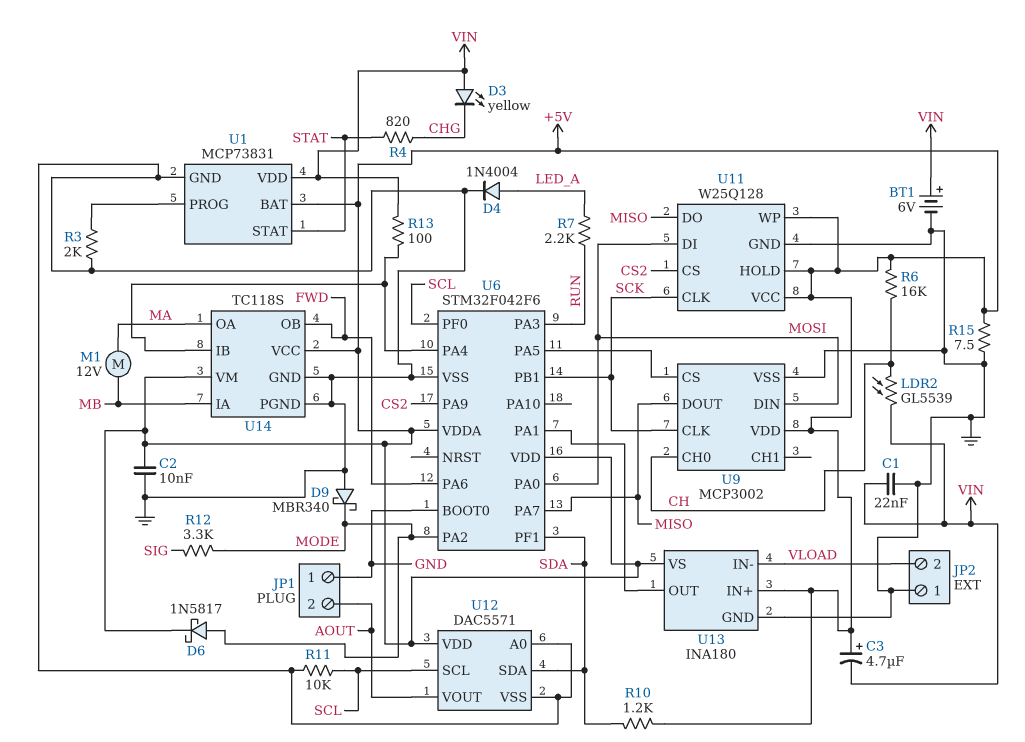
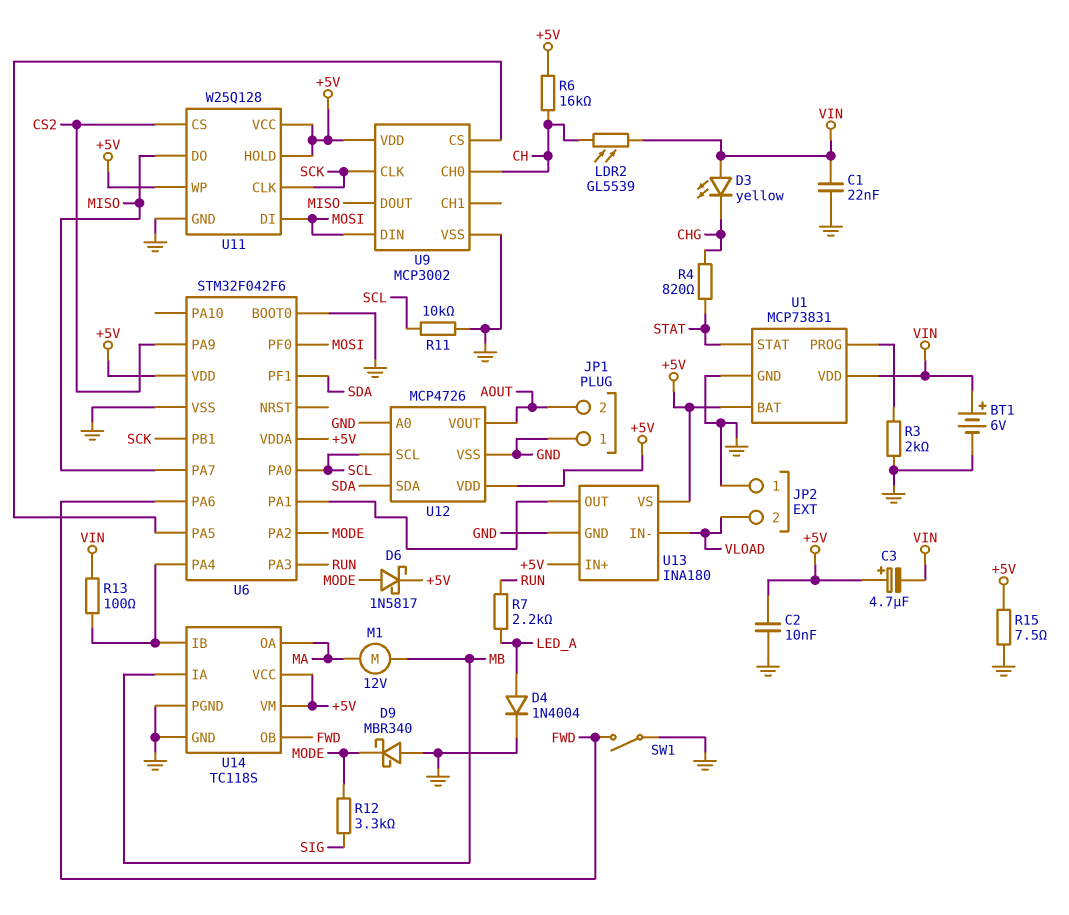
R10: 1.2k (+5V, SDA) -> none
SW1: none -> switch (FWD, GND)
U6 pin PA0: MOSI -> SCL
U6 pin PF0: SCL -> MOSI
U12: DAC5571 -> MCP4726

